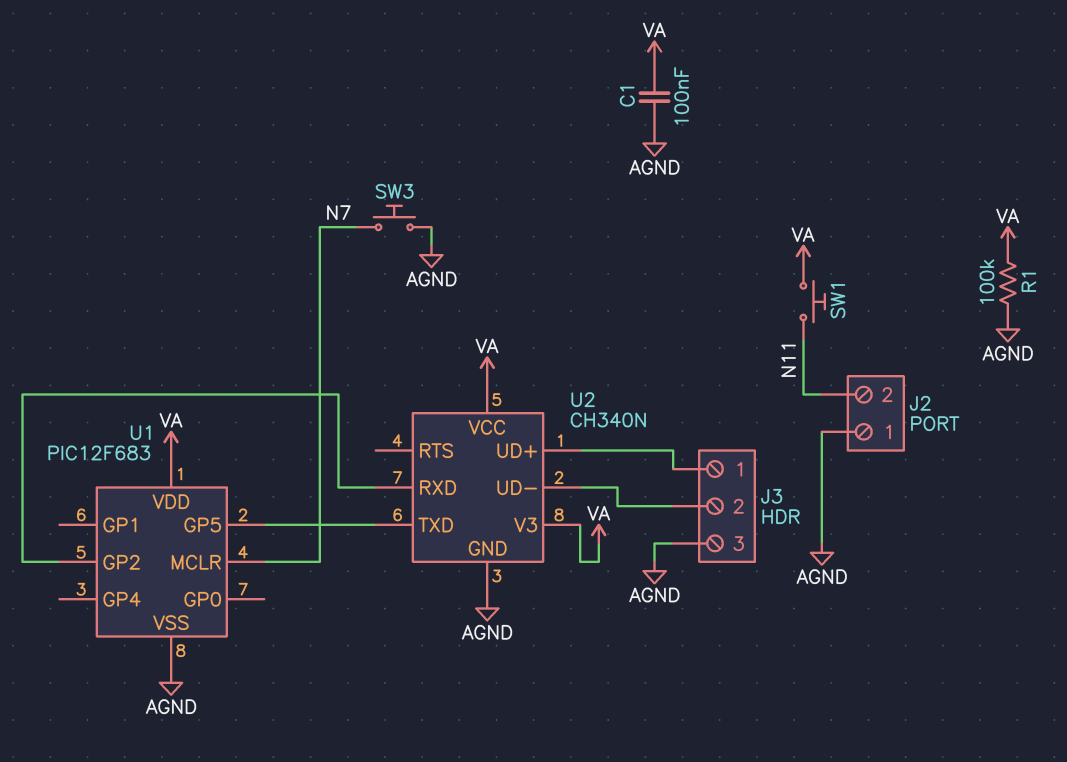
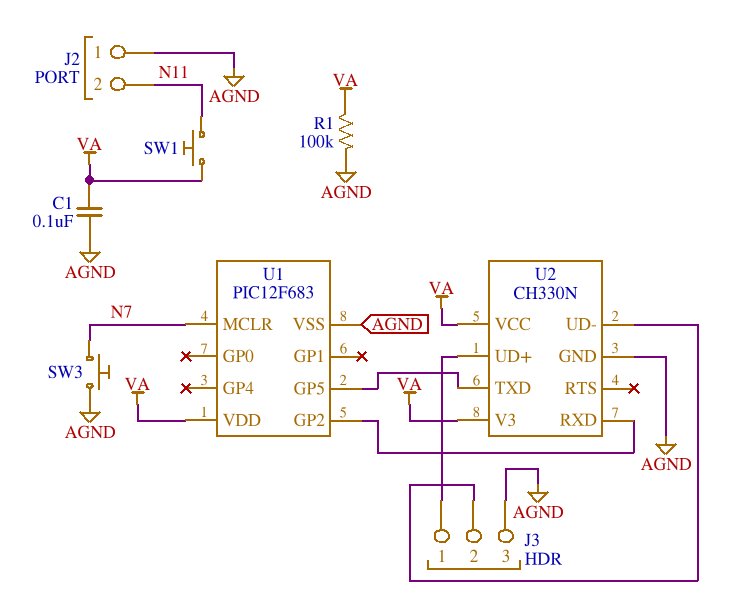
U2: CH340N -> CH330N

